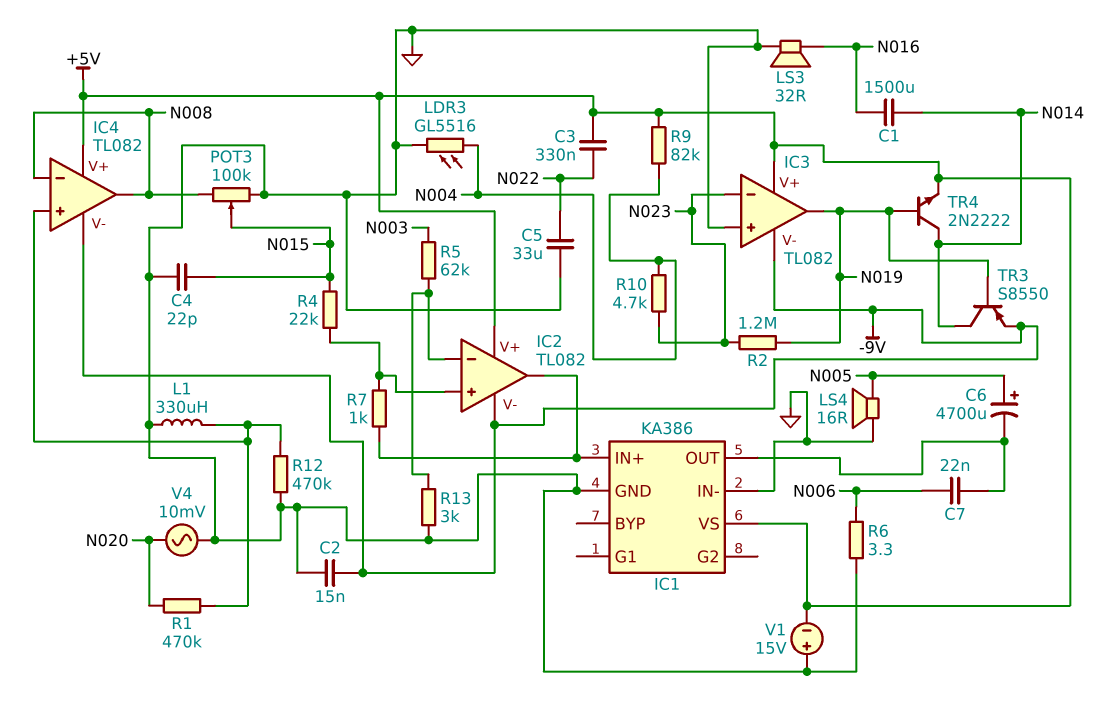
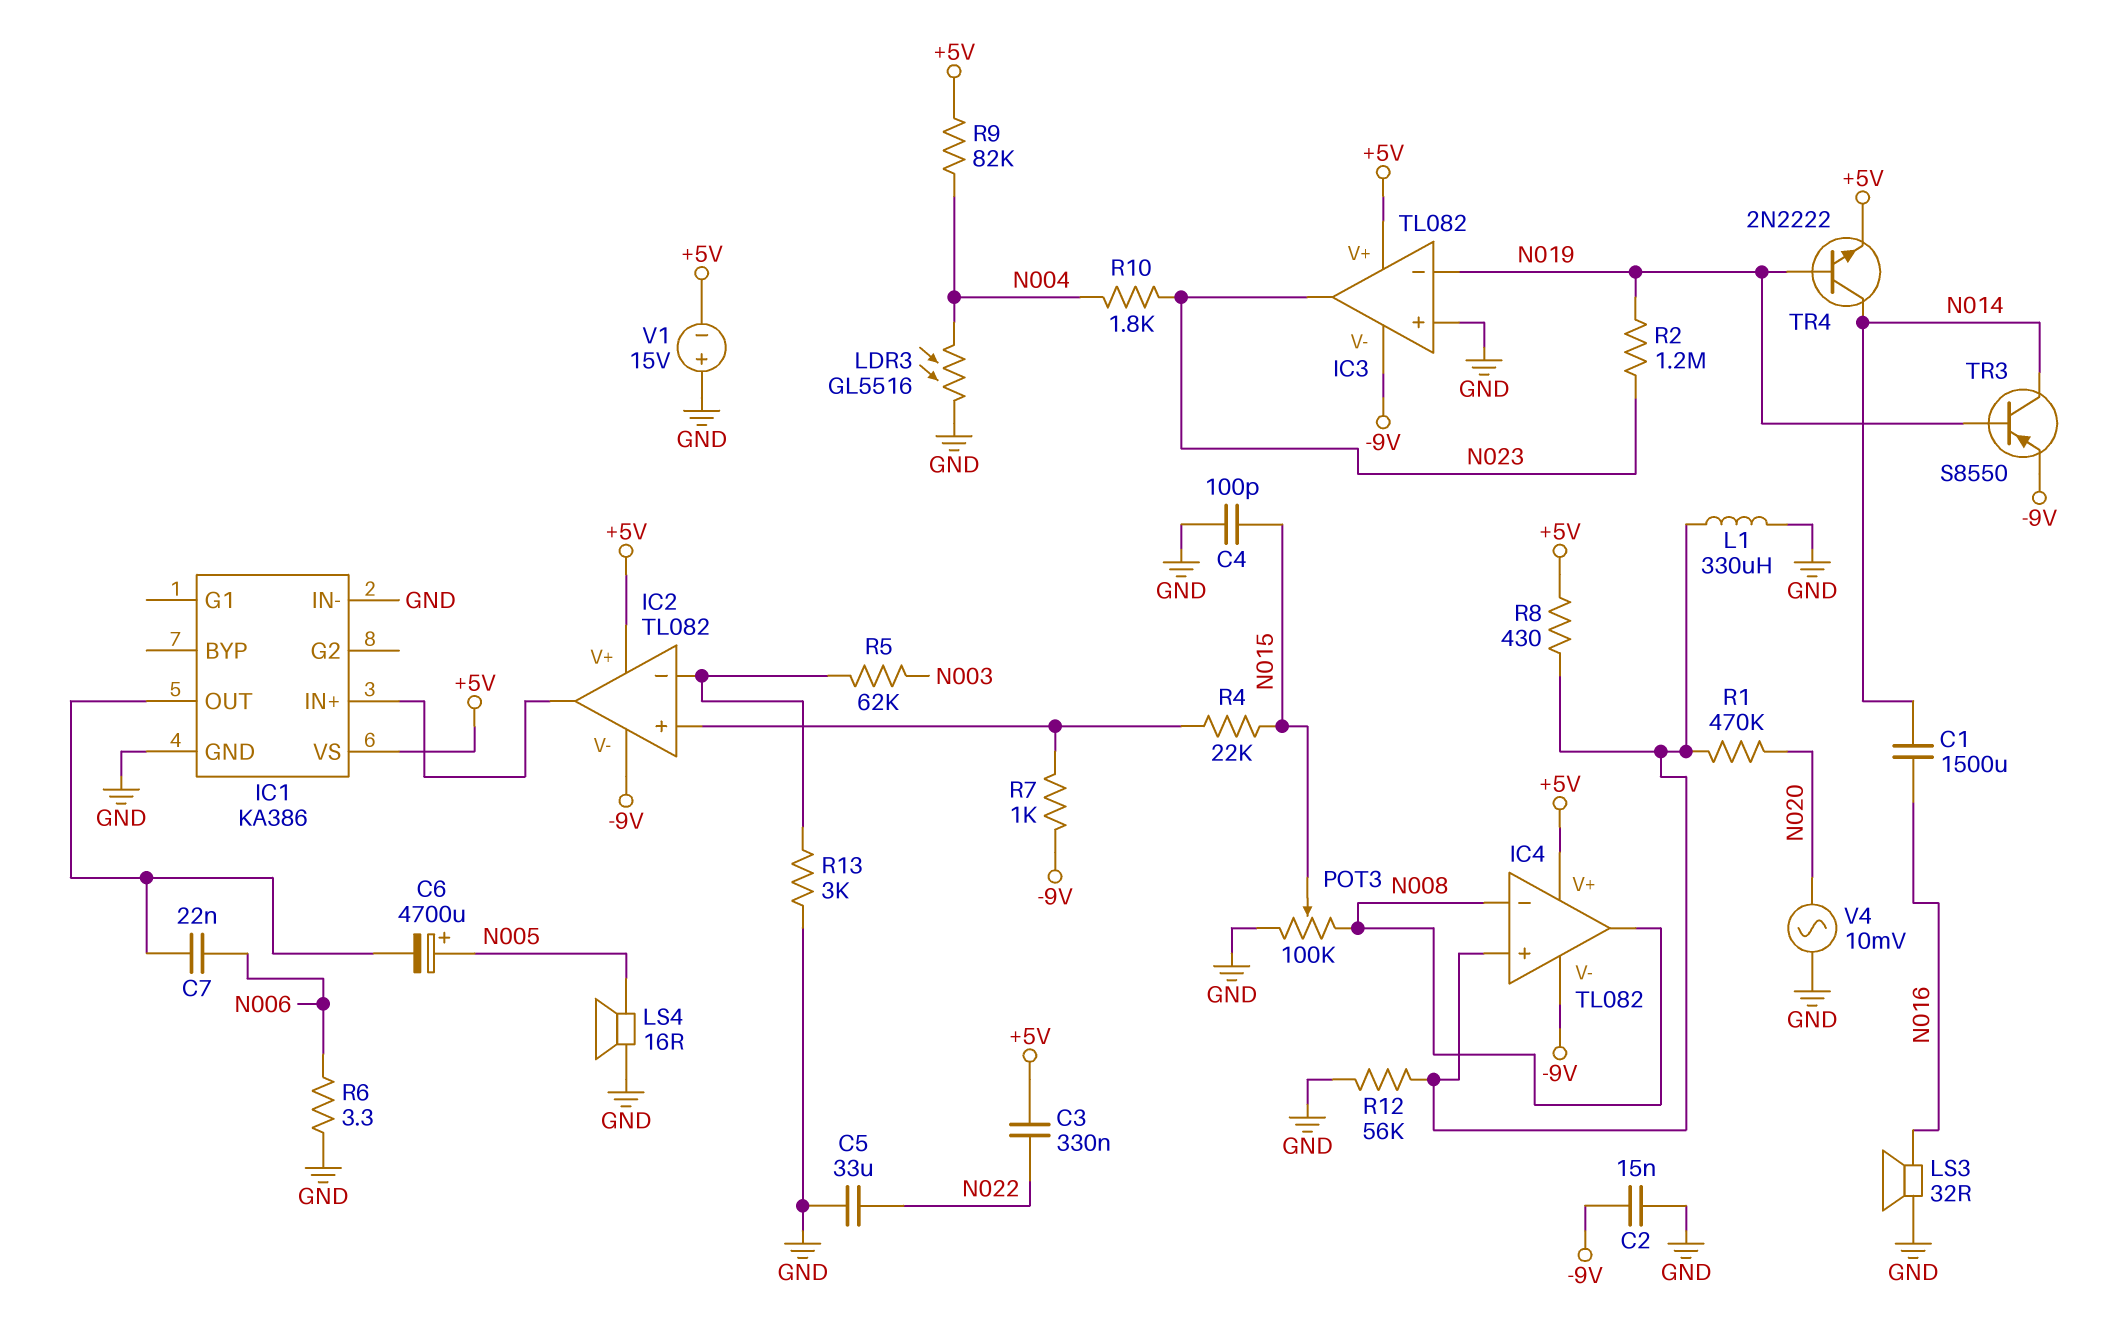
C4: 22pF (GND, N015) -> 100pF (GND, N015)
IC3 pin in-: N023 -> N019
IC3 pin out: N019 -> N023
R7: 1k (IC1/IN+, IC2/in+) -> 1k (-9V, IC2/in+)
R8: none -> 430 (+5V, IC4/in+)
R10: 4.7k (N004, N023) -> 1.8k (N004, N023)
R12: 470k (GND, IC4/in+) -> 56k (GND, IC4/in+)

